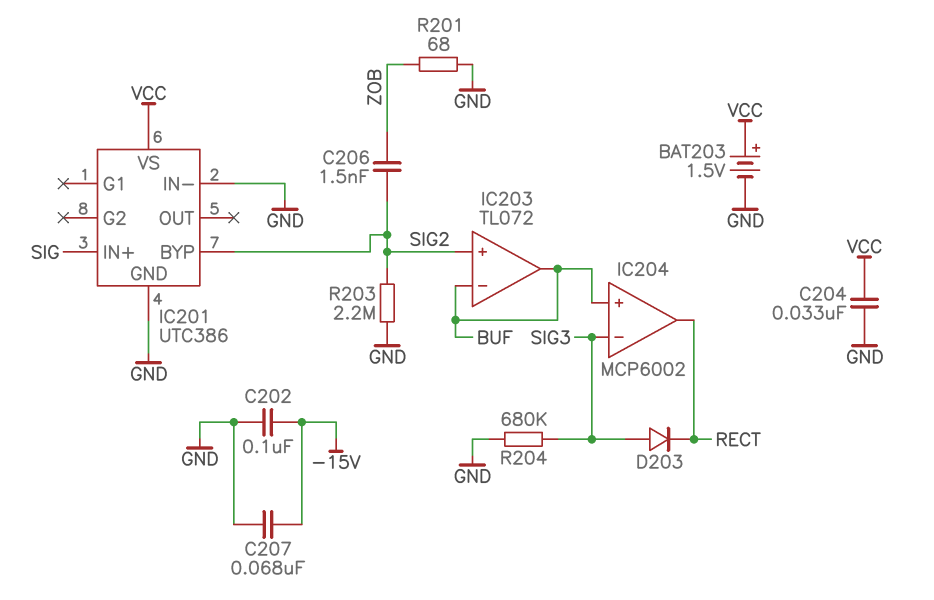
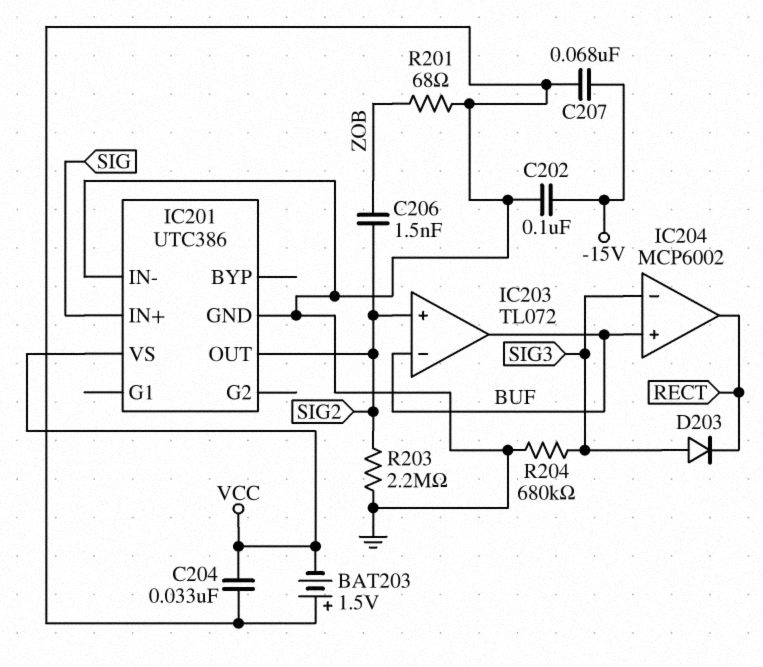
BAT203: 1.5V (plus VCC, minus GND) -> 1.5V (plus GND, minus VCC)
IC201 pin BYP: SIG2 -> none
IC201 pin OUT: none -> SIG2

